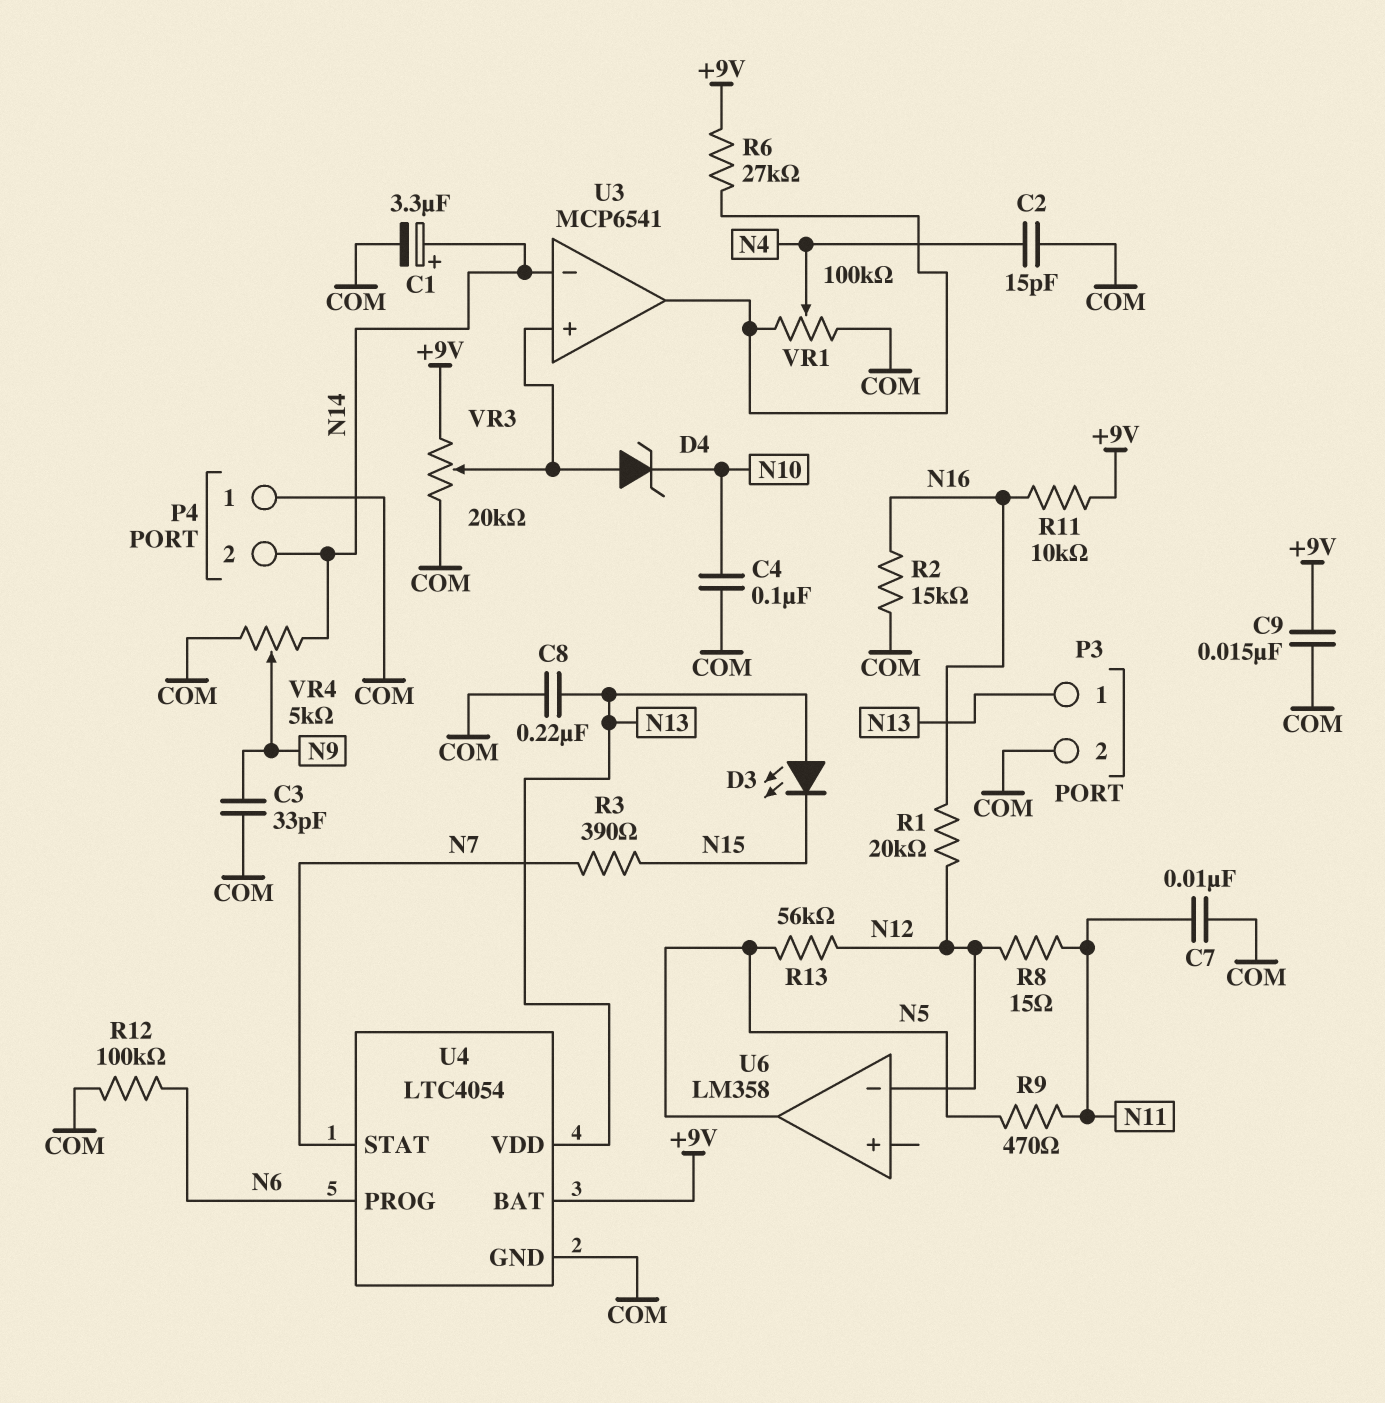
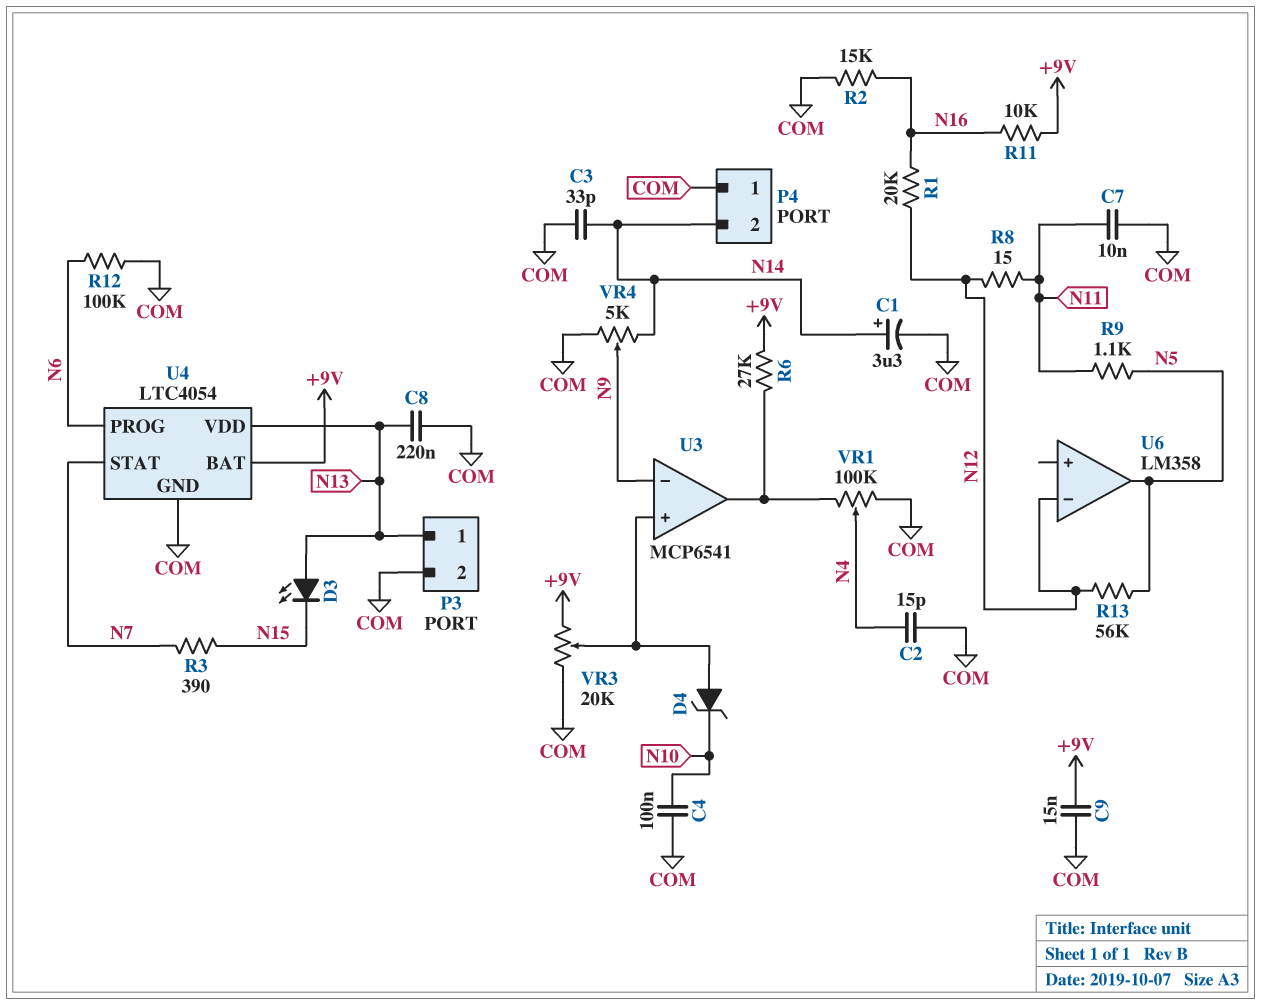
C3: 33pF (COM, N9) -> 33pF (COM, N14)
R9: 470 (N5, N11) -> 1.1k (N5, N11)
U3 pin in-: N14 -> N9

